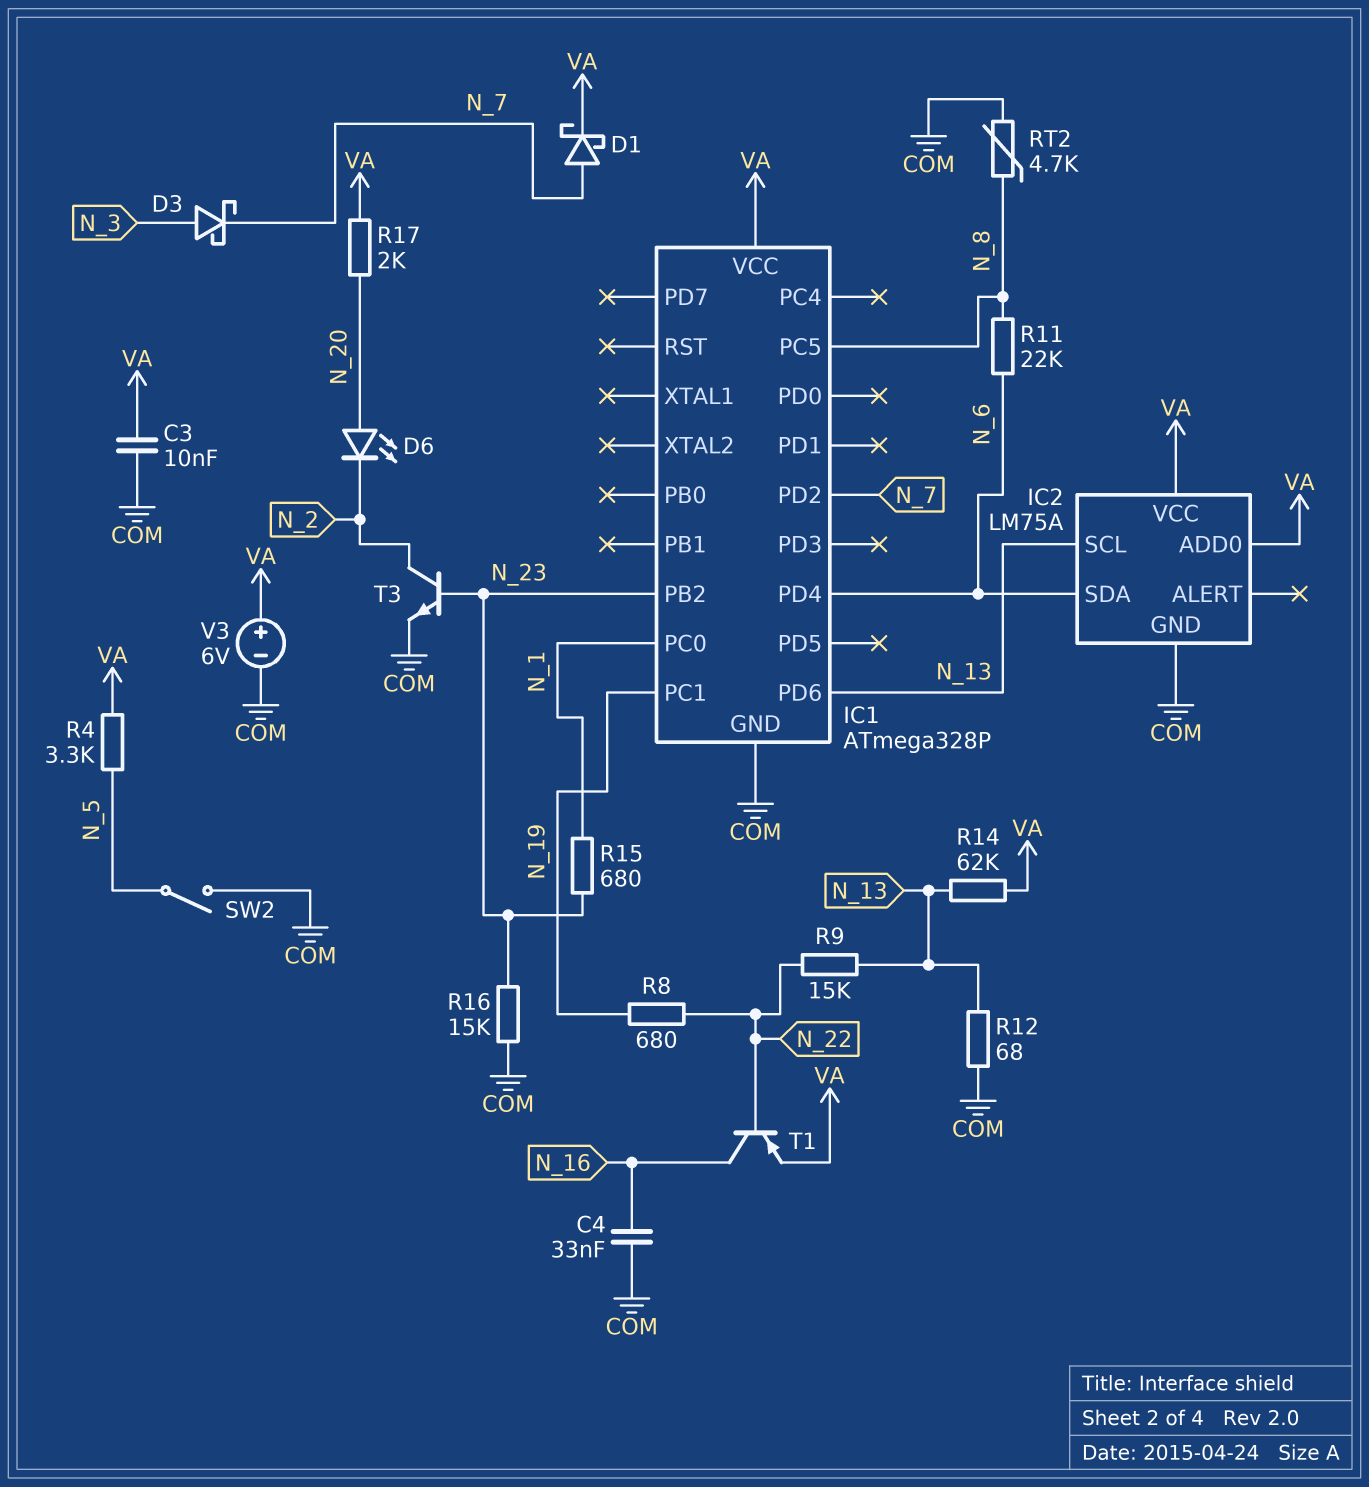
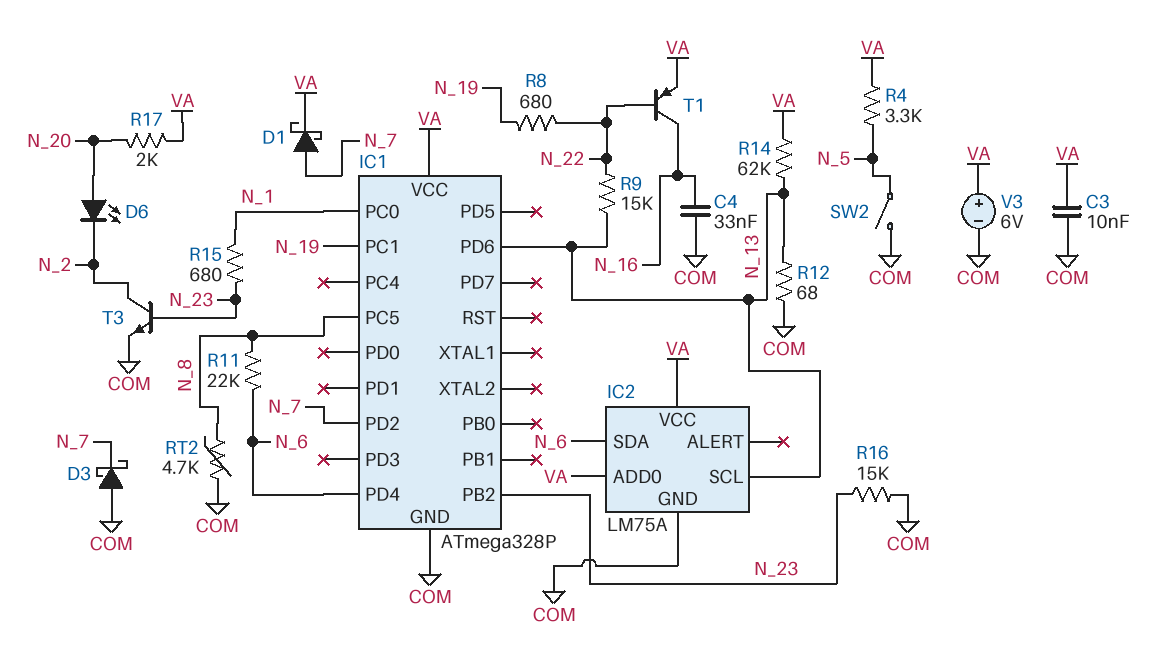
D3: schottky (A N_3, K N_7) -> schottky (A COM, K N_7)

